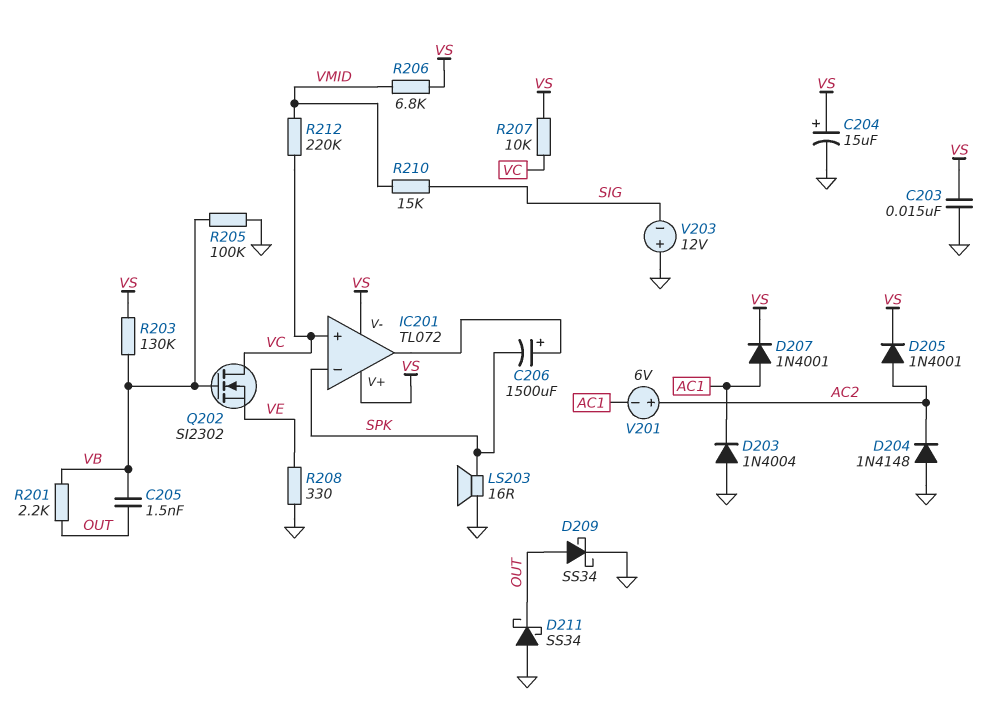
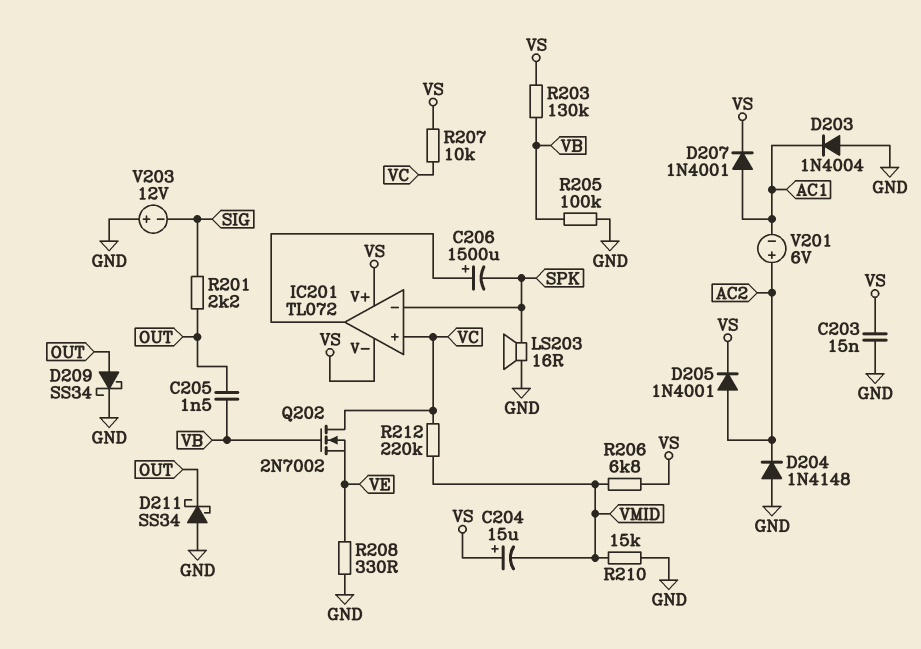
C204: 15uF (plus VS, minus GND) -> 15uF (plus VS, minus VMID)
Q202: NMOS SI2302 (G VB, D VC, S VE) -> NMOS 2N7002 (G VB, D VC, S VE)
R201: 2.2k (OUT, VB) -> 2.2k (OUT, SIG)
R210: 15k (SIG, VMID) -> 15k (GND, VMID)

